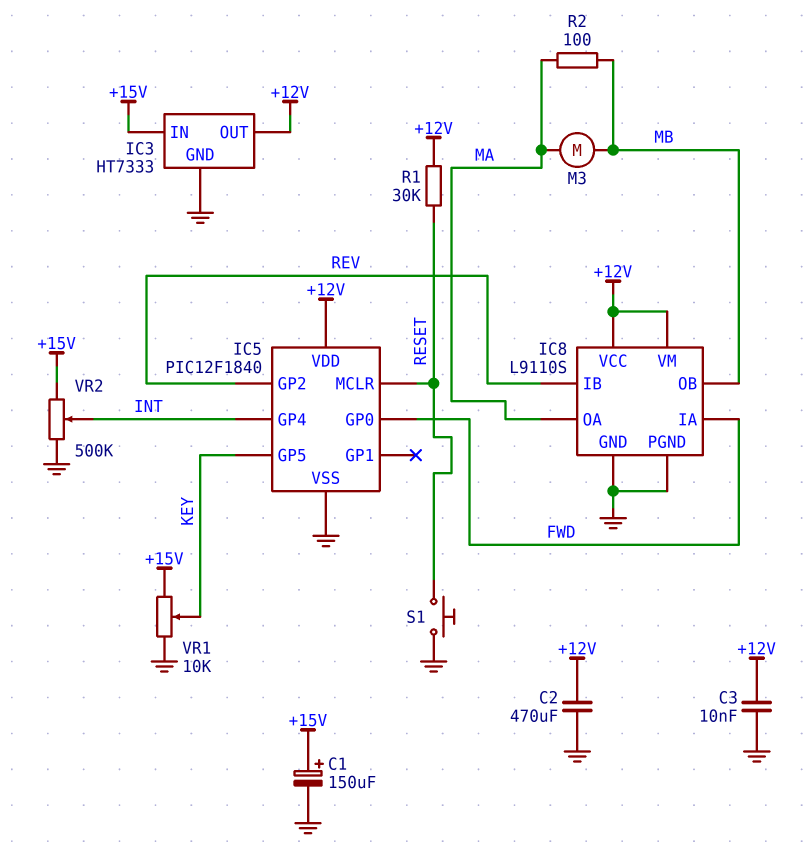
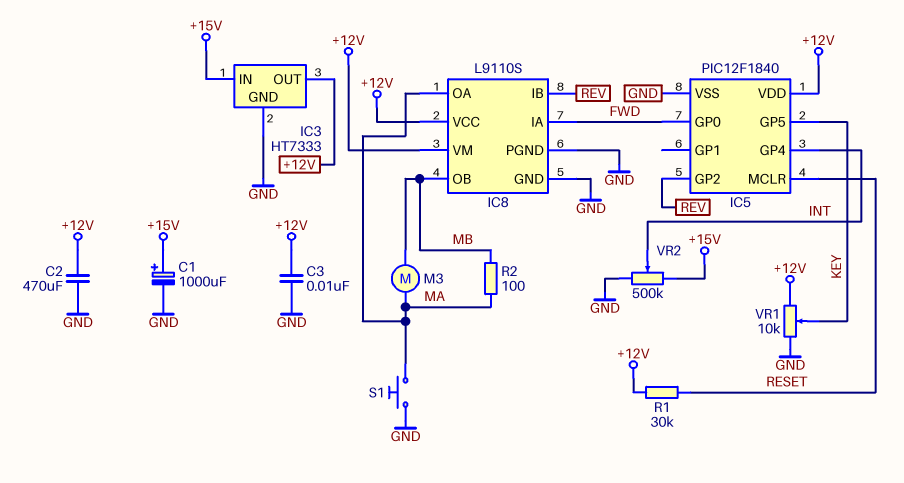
C1: 150uF (plus +15V, minus GND) -> 1000uF (plus +15V, minus GND)
S1: button (GND, RESET) -> button (GND, MA)
VR1: 10k (+15V, GND, wiper KEY) -> 10k (+12V, GND, wiper KEY)

